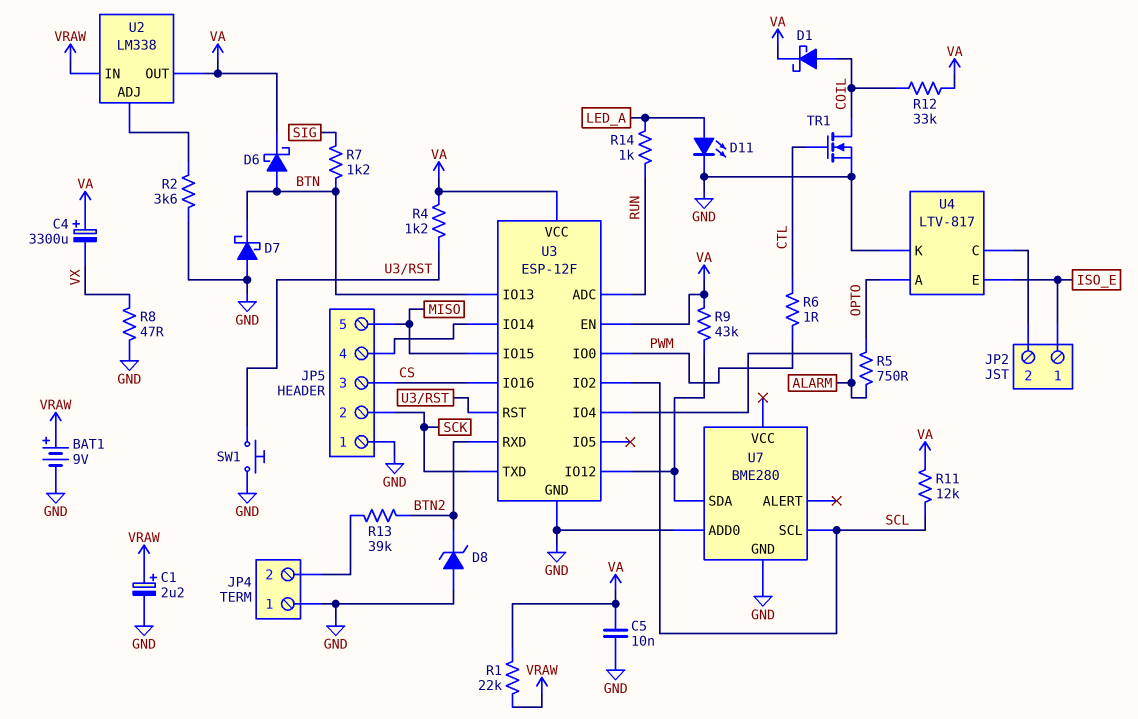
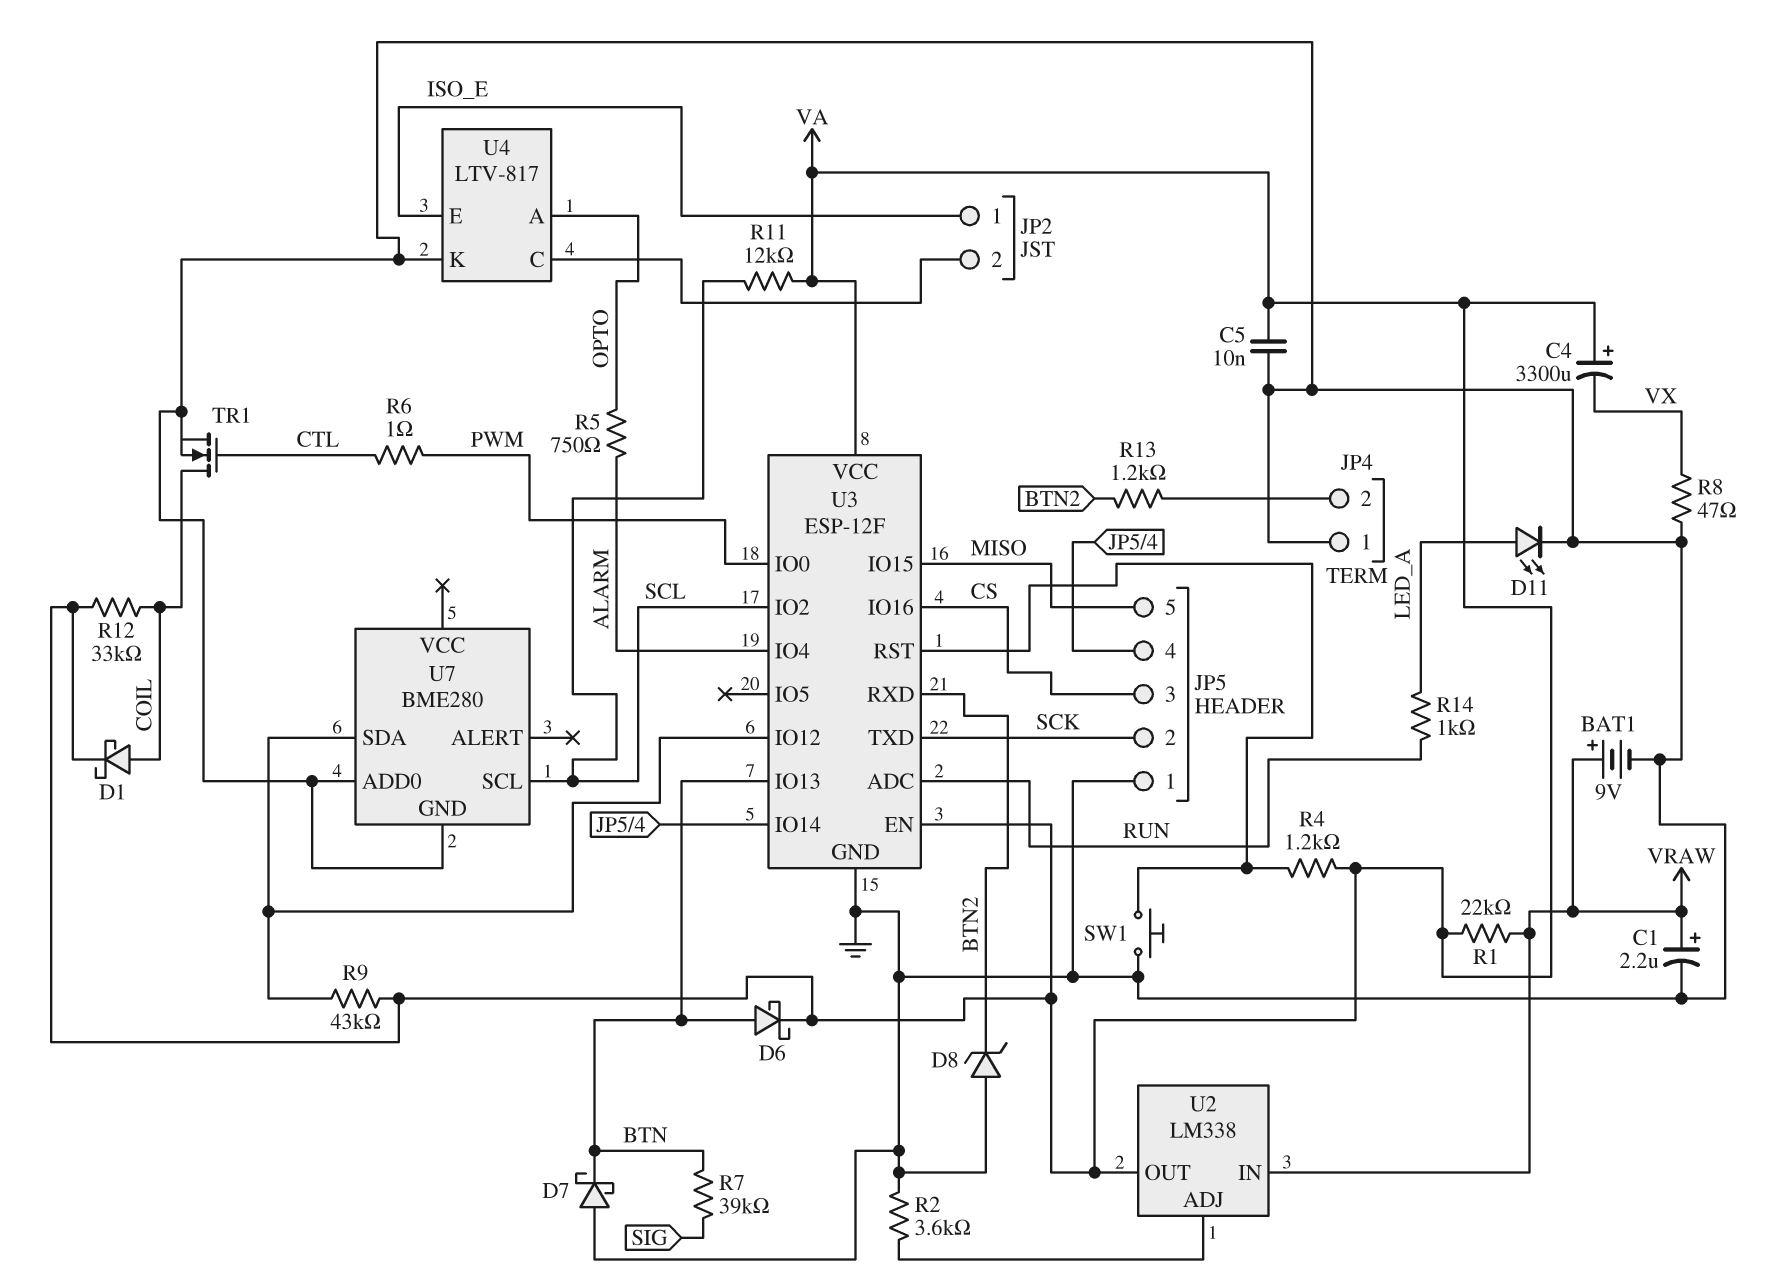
R7: 1.2k (BTN, SIG) -> 39k (BTN, SIG)
R13: 39k (BTN2, JP4/2) -> 1.2k (BTN2, JP4/2)

